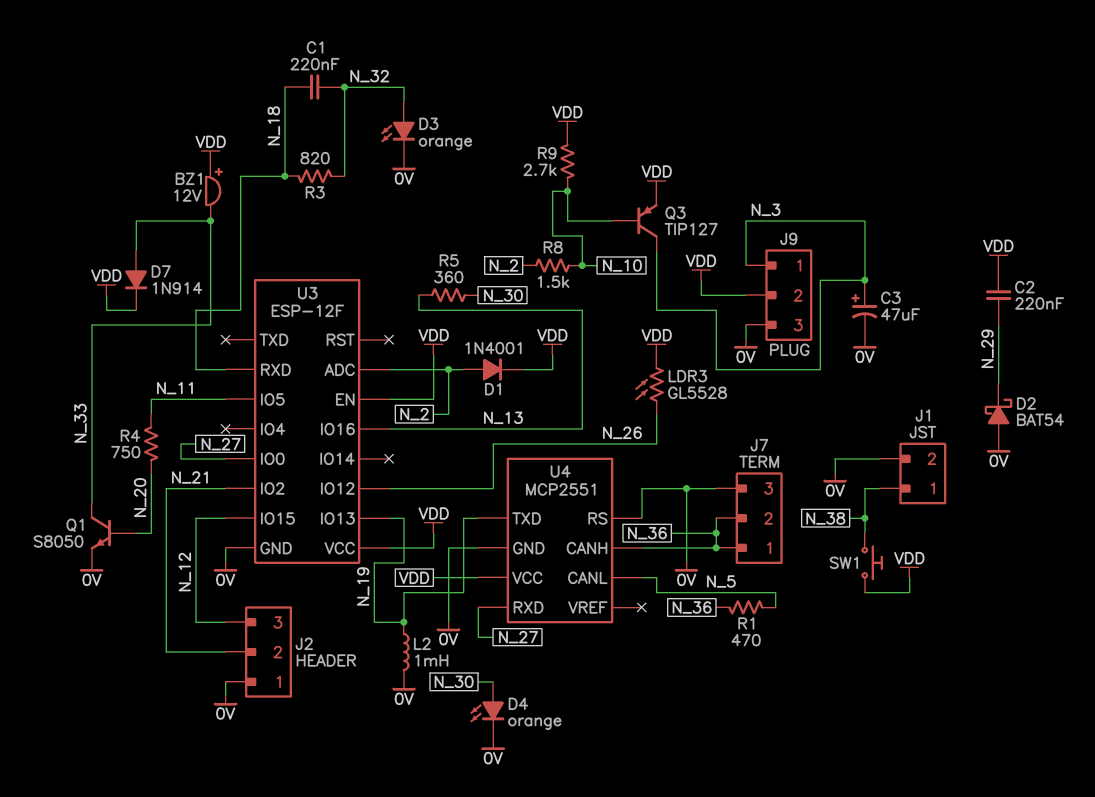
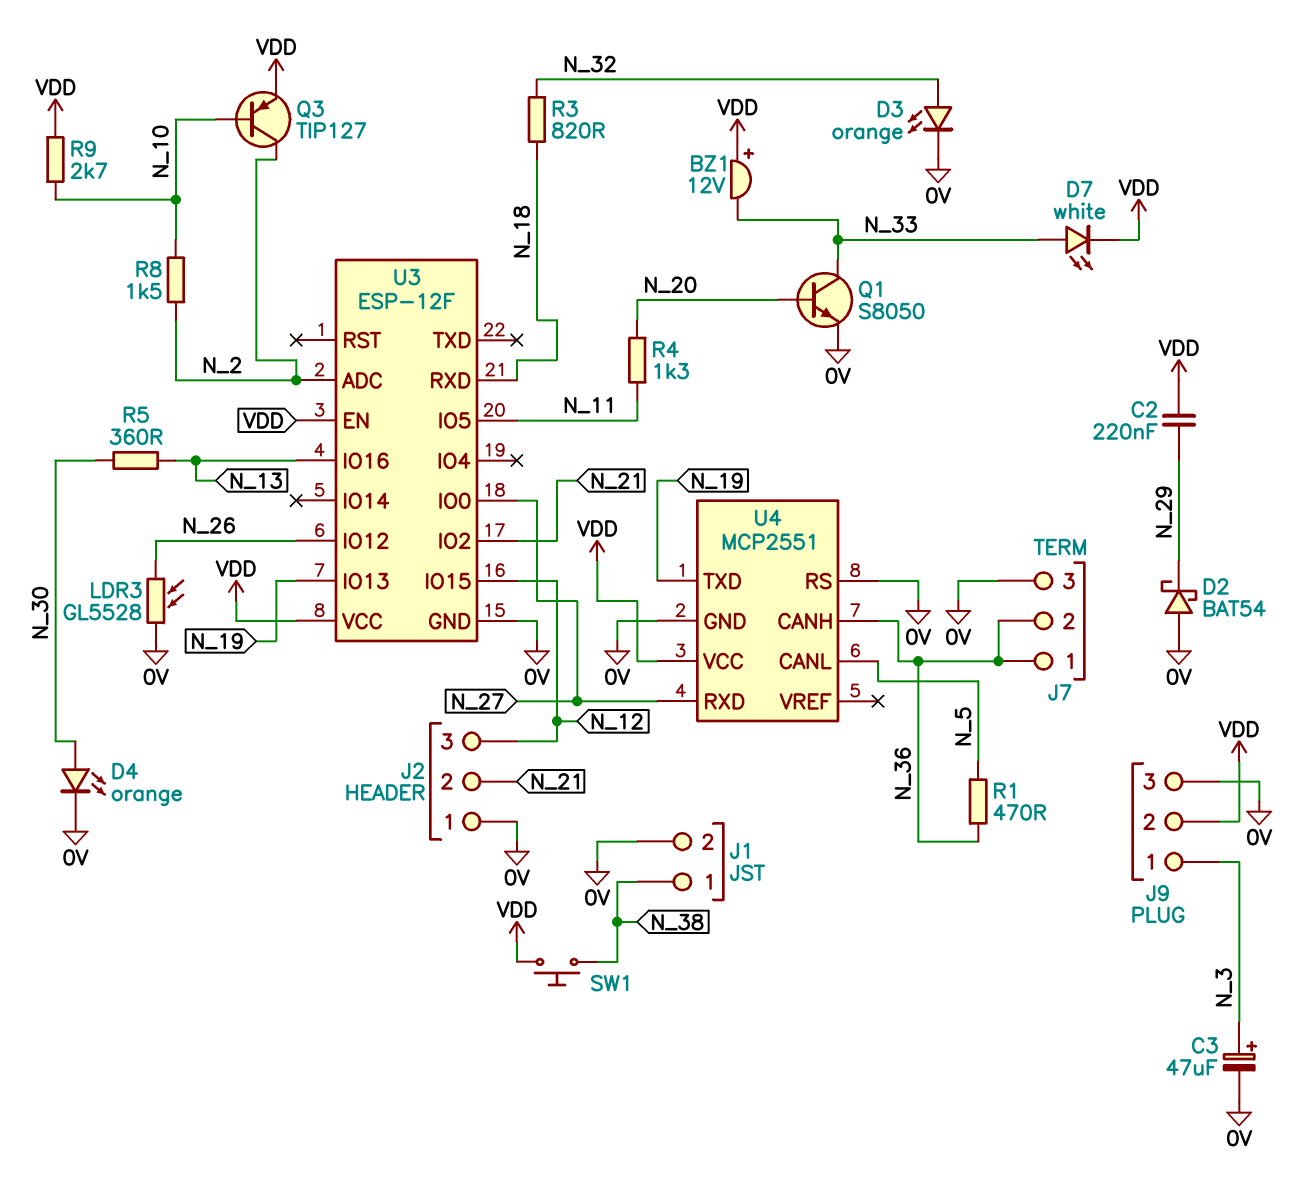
C1: 220nF (N_18, N_32) -> none
D1: diode 1N4001 (A N_2, K VDD) -> none
D7: diode 1N914 (A N_33, K VDD) -> LED white (A N_33, K VDD)
L2: 1mH (0V, N_19) -> none
LDR3: GL5528 (N_26, VDD) -> GL5528 (0V, N_26)
Q3: PNP TIP127 (B N_10, C N_3, E VDD) -> PNP TIP127 (B N_10, C N_2, E VDD)
R4: 750 (N_11, N_20) -> 1.3k (N_11, N_20)

